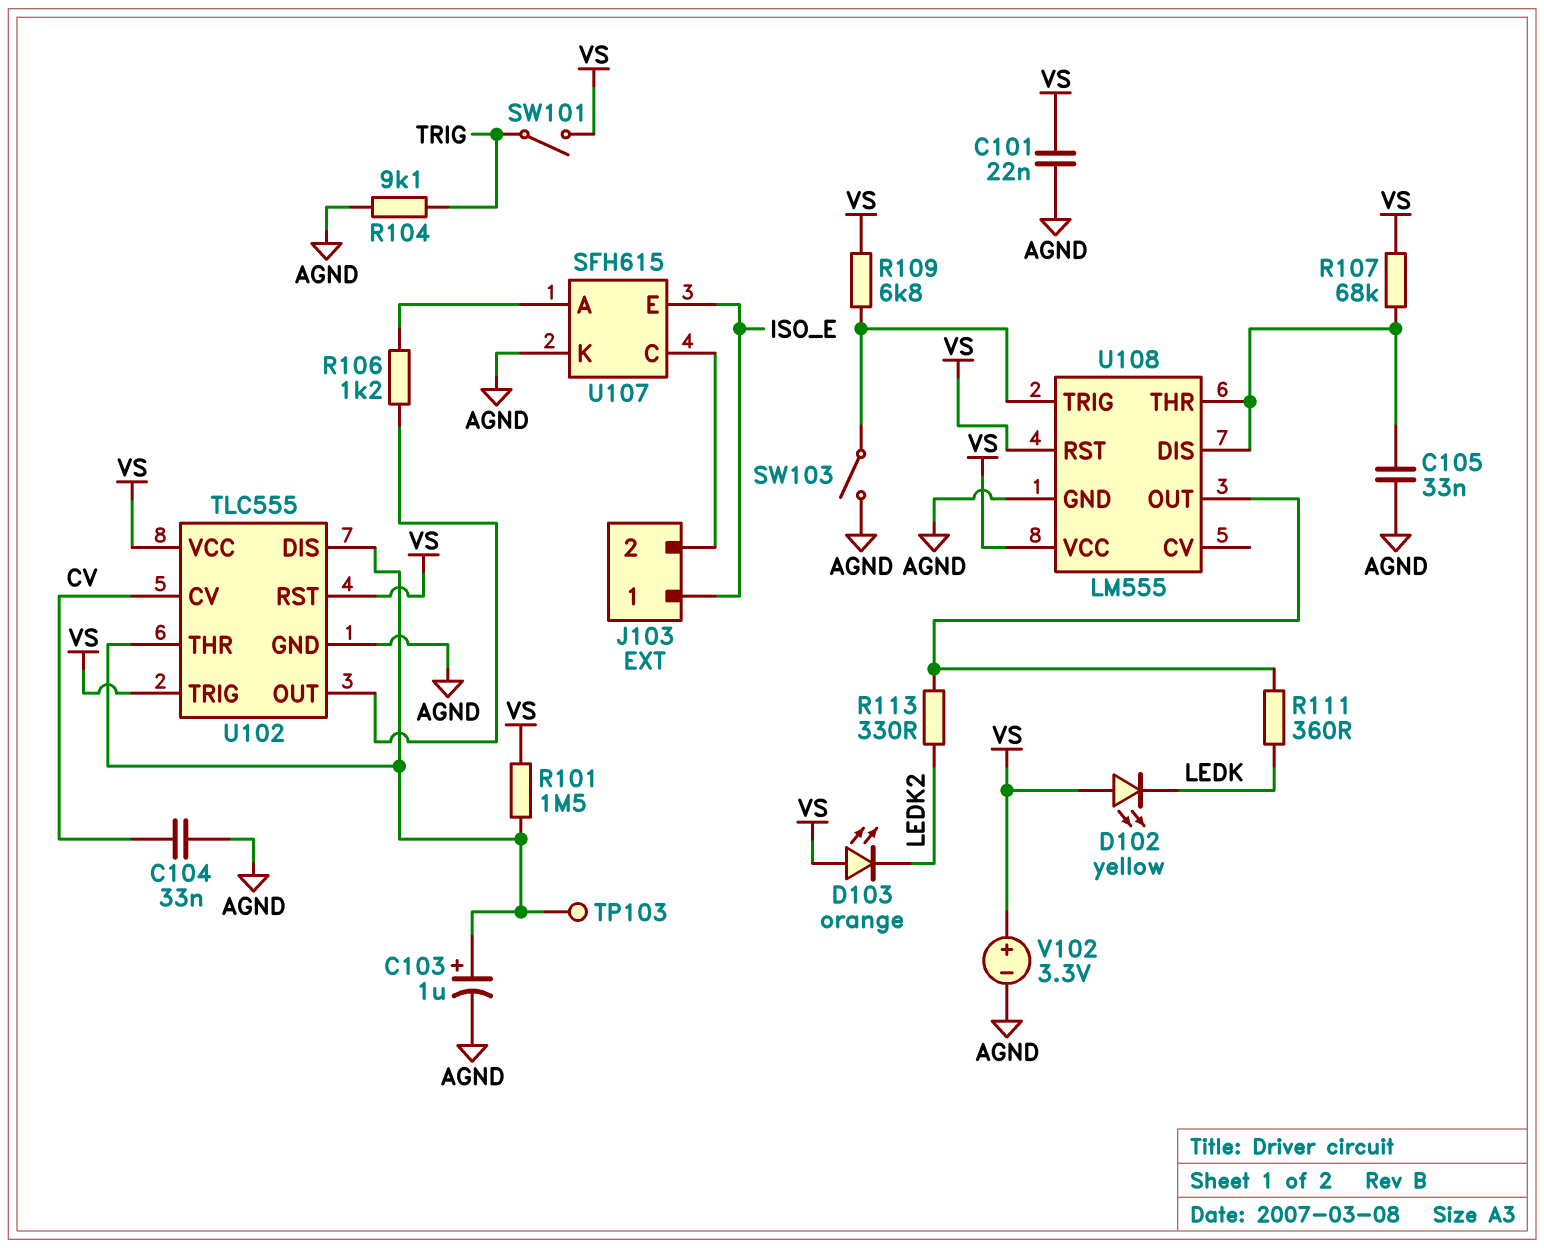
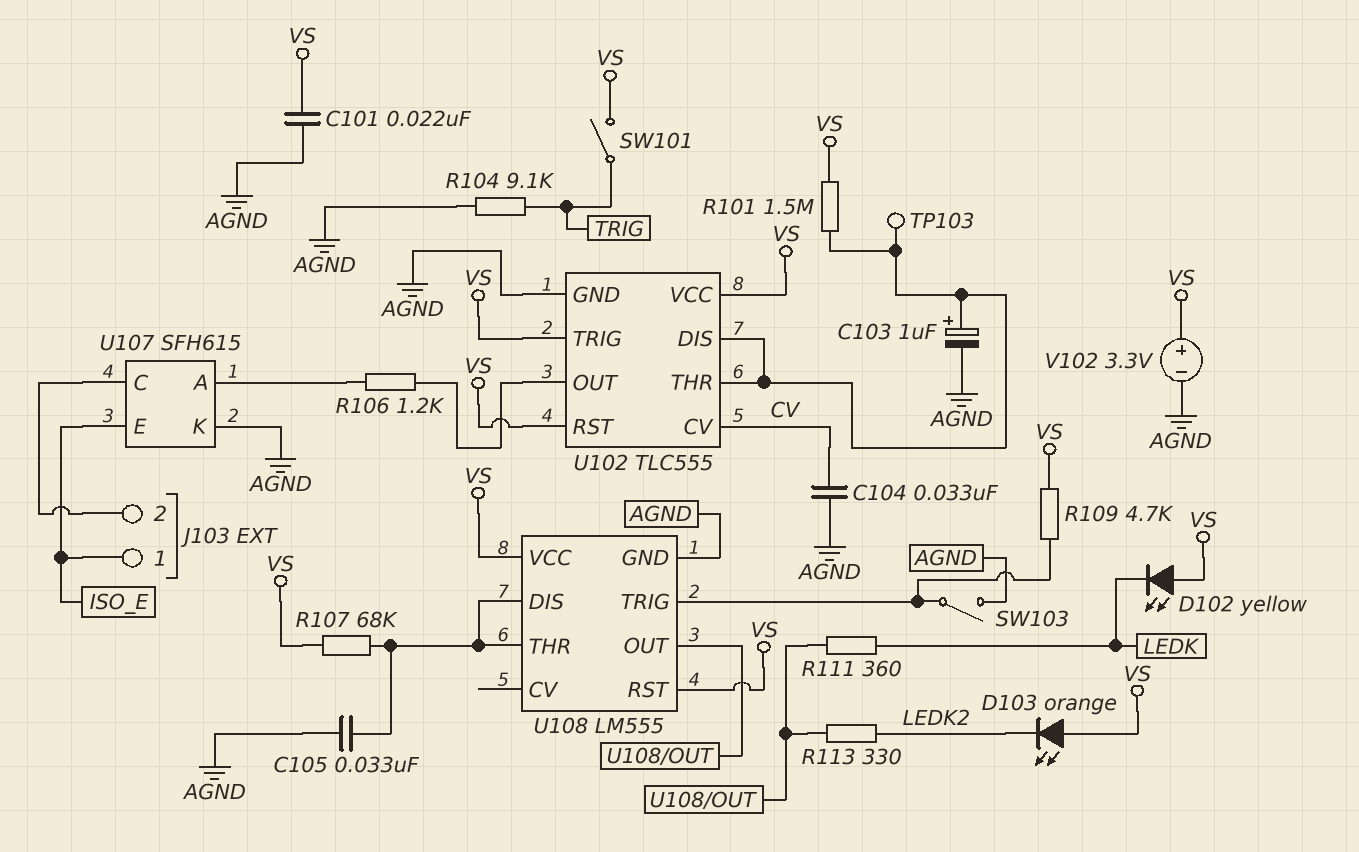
R109: 6.8k (U108/TRIG, VS) -> 4.7k (U108/TRIG, VS)

